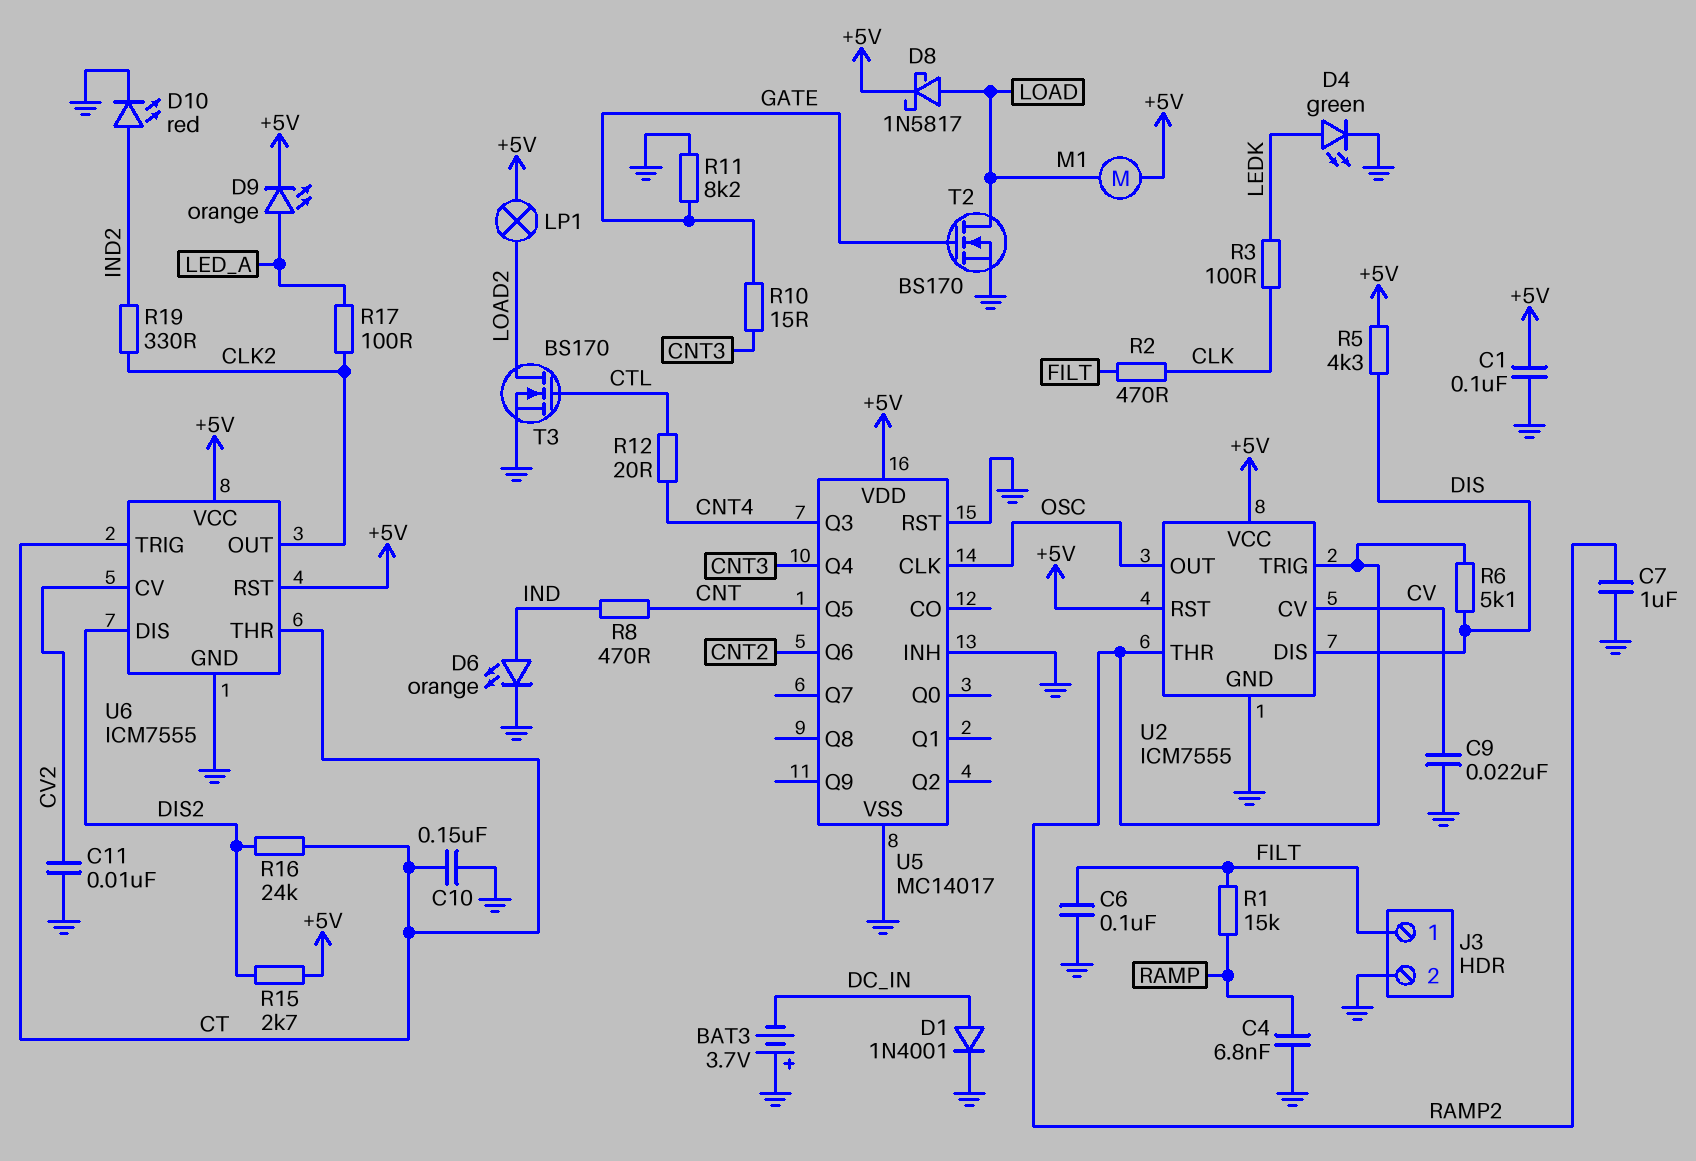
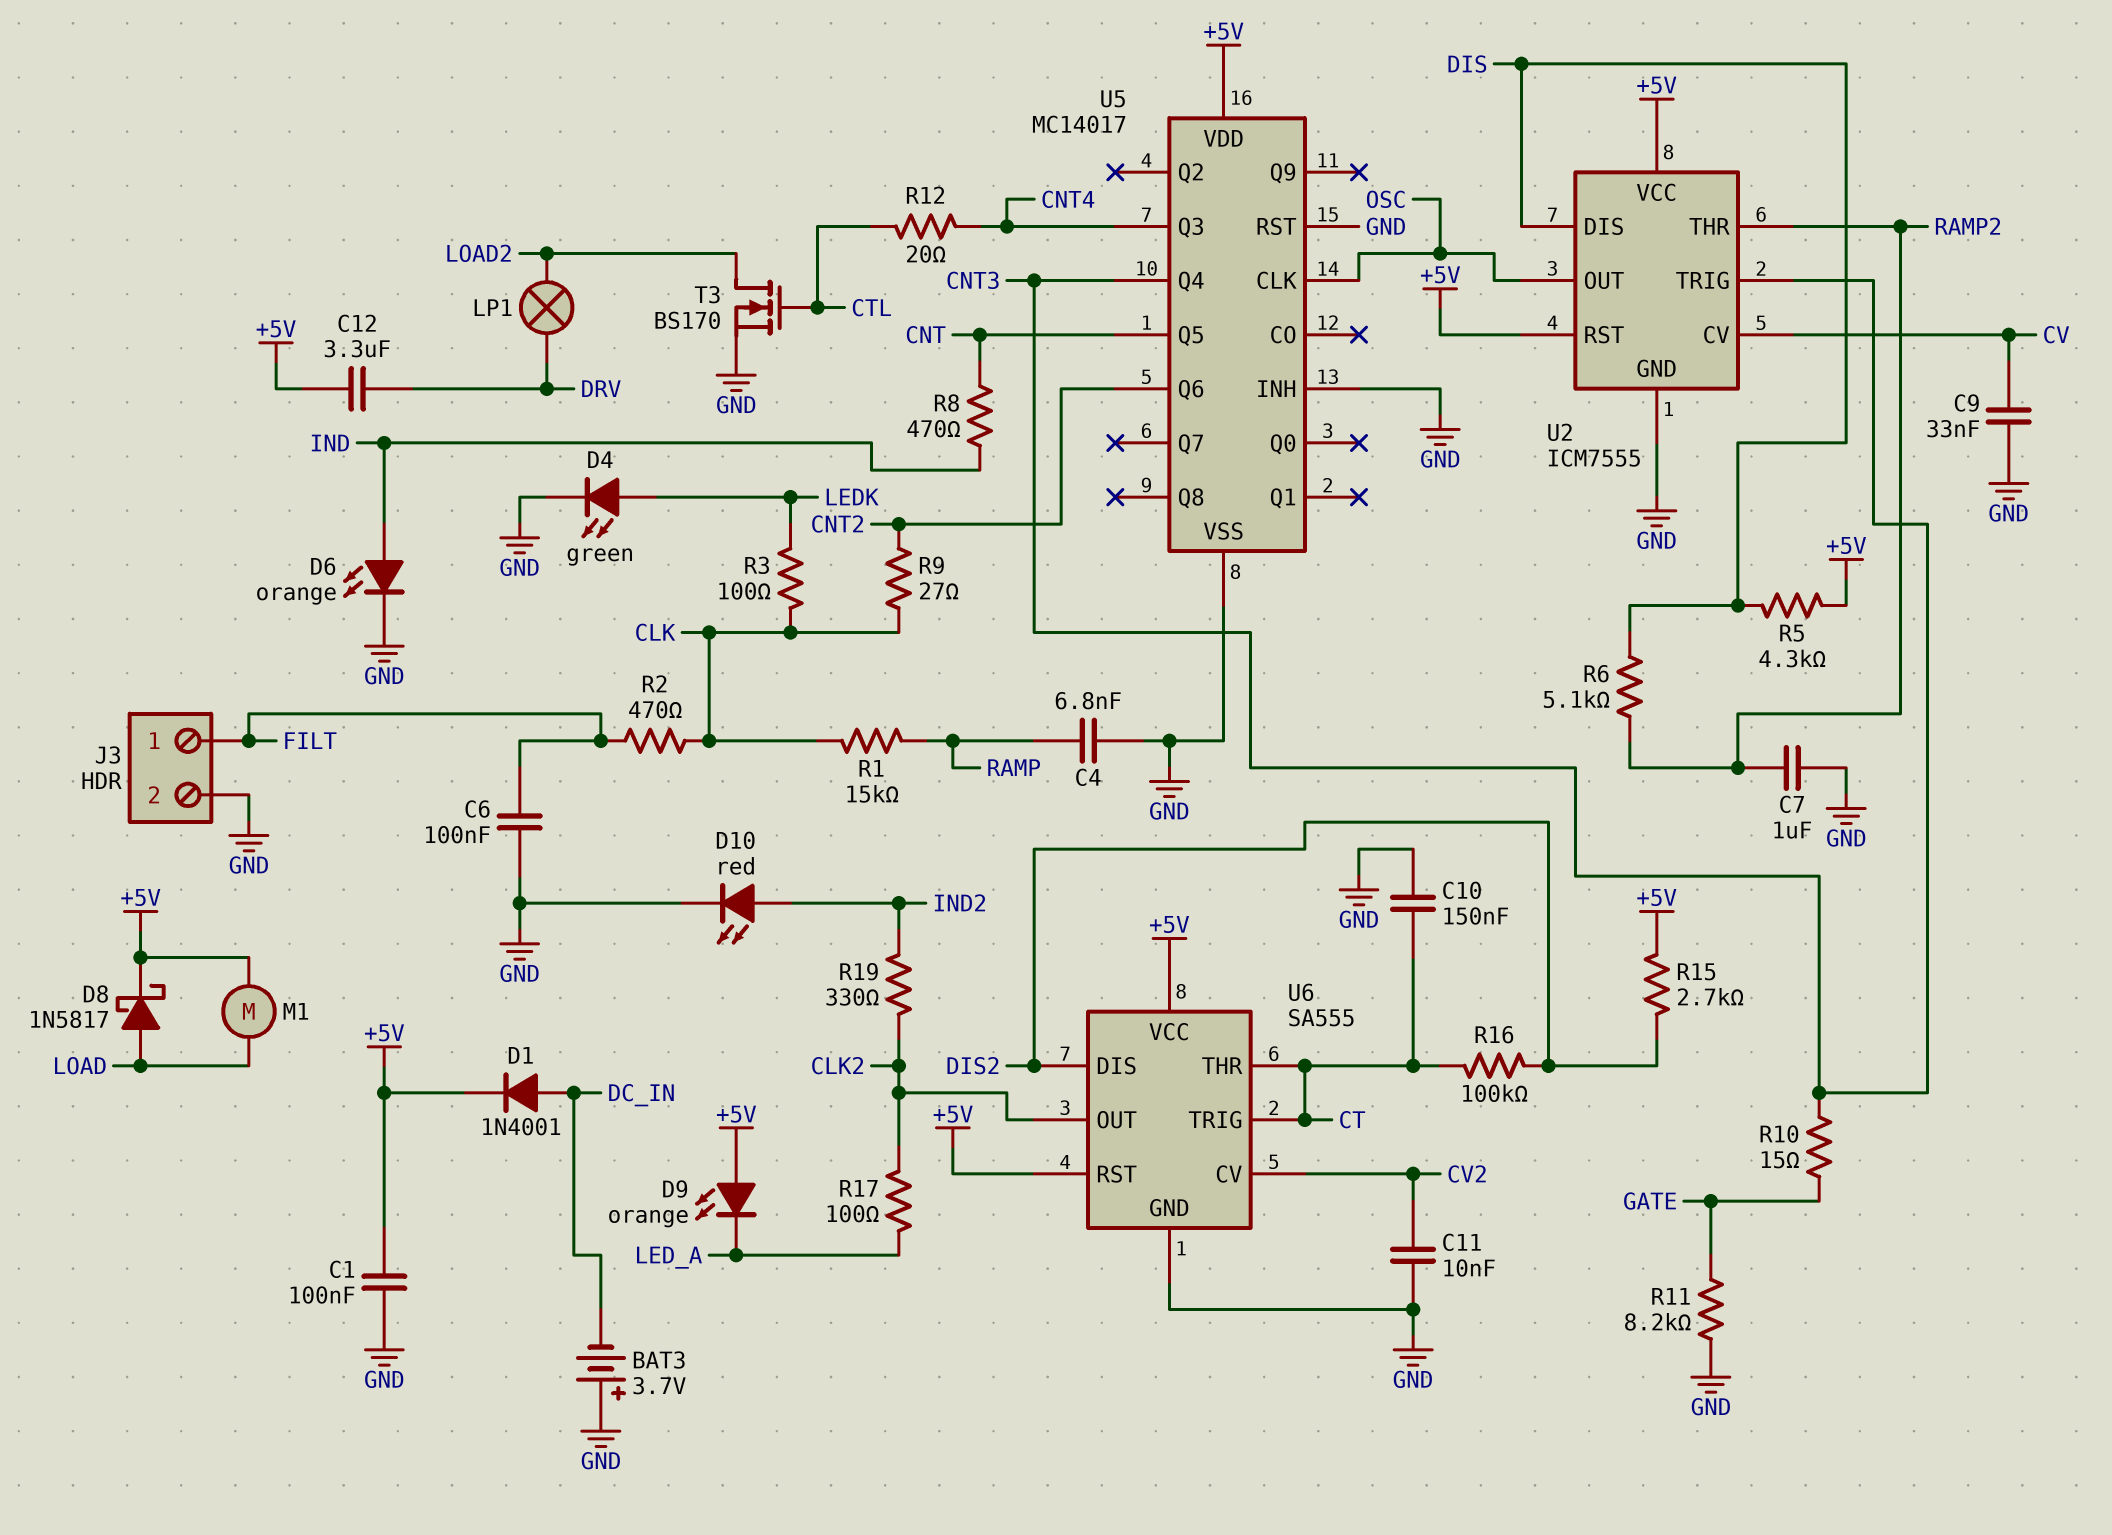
C9: 22nF (CV, GND) -> 33nF (CV, GND)
C12: none -> 3.3uF (+5V, DRV)
D1: diode 1N4001 (A DC_IN, K GND) -> diode 1N4001 (A DC_IN, K +5V)
D9: LED orange (A LED_A, K +5V) -> LED orange (A +5V, K LED_A)
LP1: lamp (+5V, LOAD2) -> lamp (DRV, LOAD2)
R1: 15k (FILT, RAMP) -> 15k (CLK, RAMP)
R9: none -> 27 (CLK, CNT2)
R16: 24k (CT, DIS2) -> 100k (CT, DIS2)
T2: NMOS BS170 (G GATE, D LOAD, S GND) -> none
U2 pin TRIG: RAMP2 -> CNT3
U6: ICM7555 -> SA555

